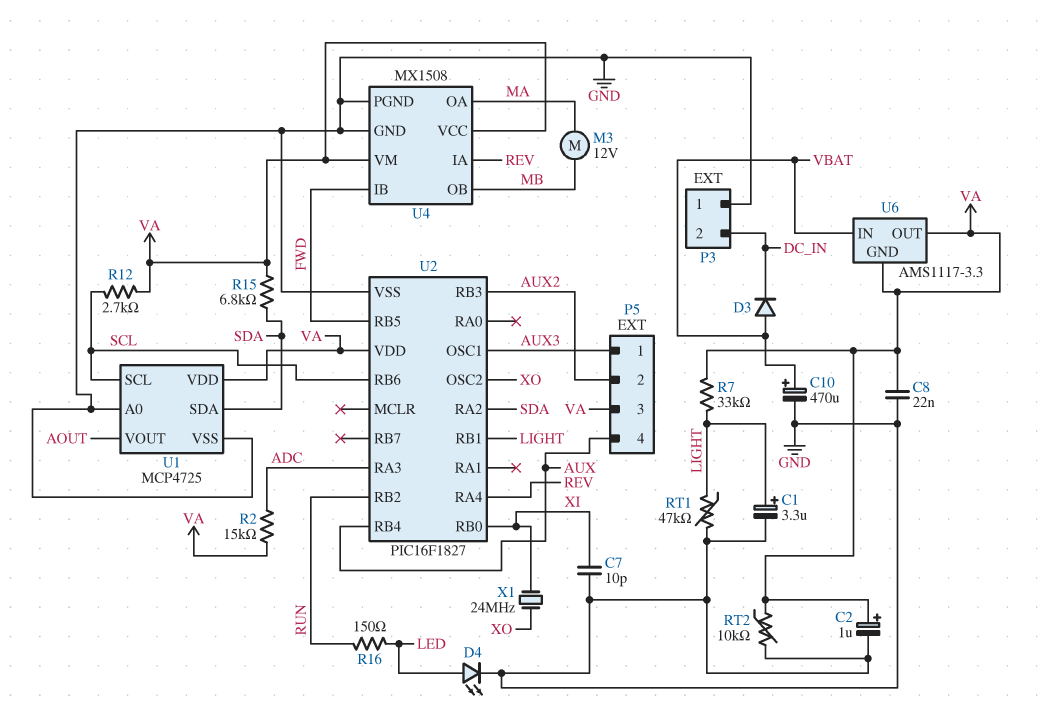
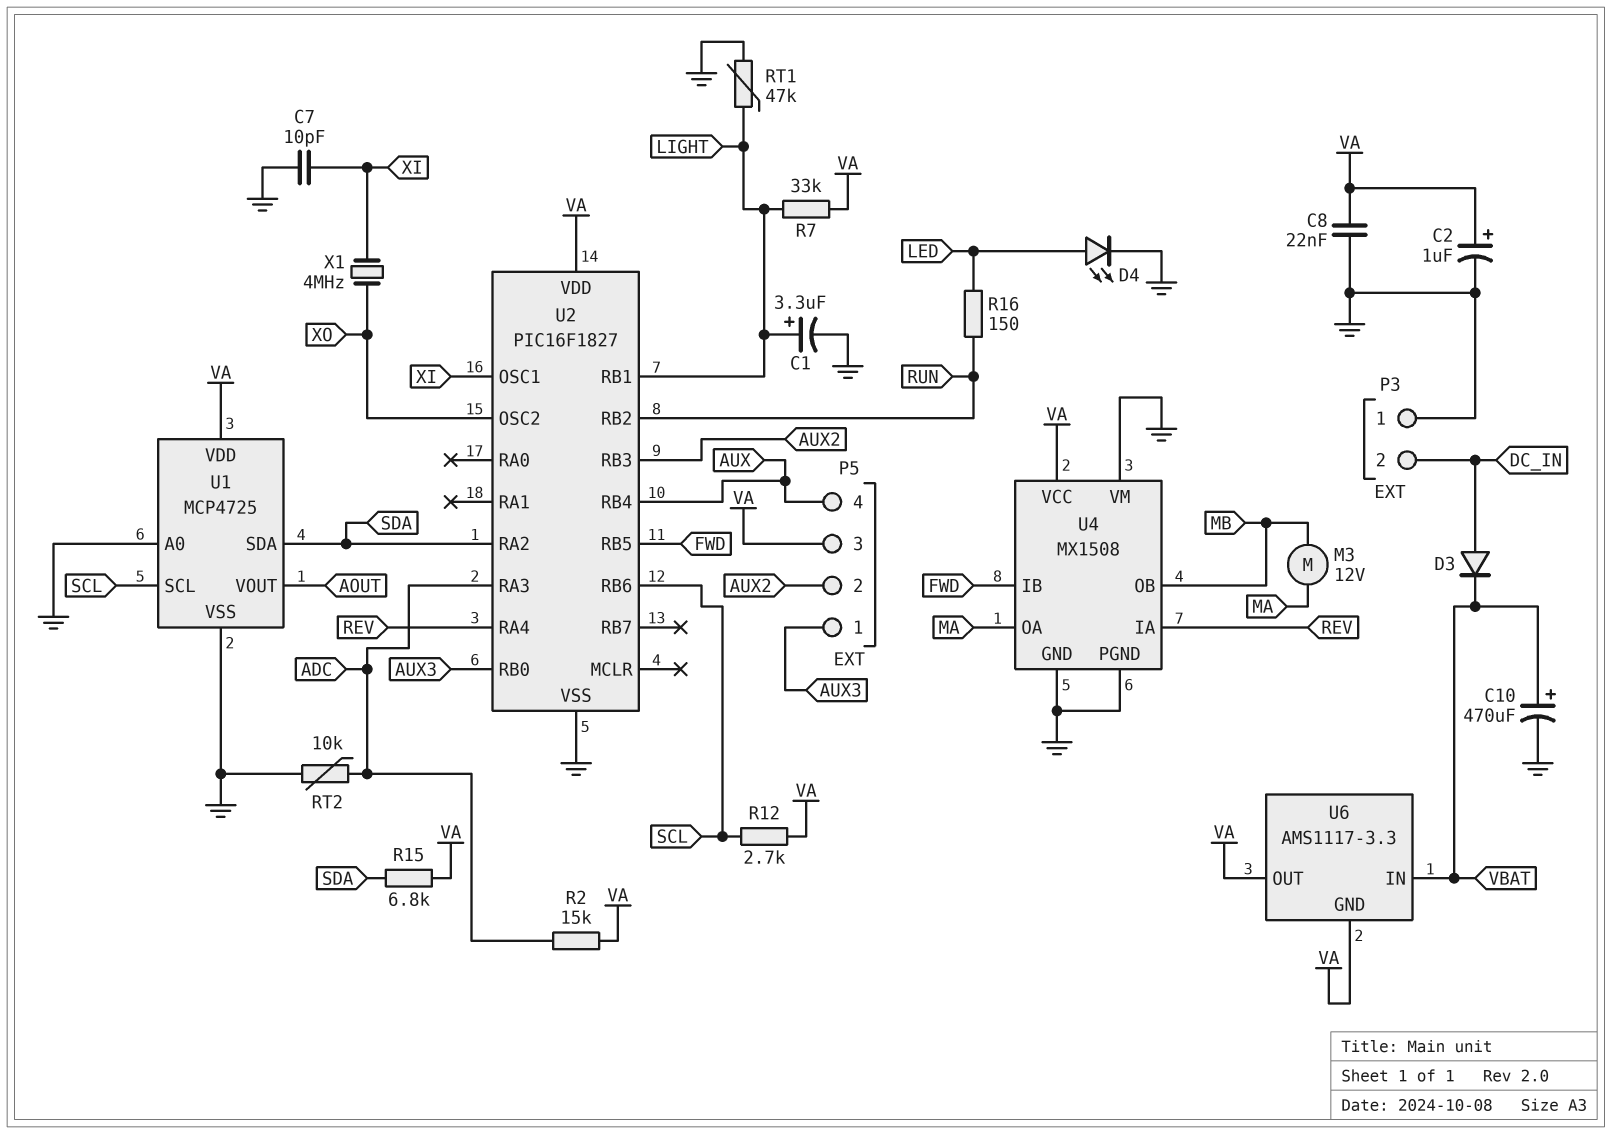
D3: diode (A VBAT, K DC_IN) -> diode (A DC_IN, K VBAT)
RT2: 10k (GND, VA) -> 10k (ADC, GND)
U2 pin OSC1: AUX3 -> XI
U2 pin RB0: XI -> AUX3
U4 pin VM: VA -> GND
X1: 24MHz (XI, XO) -> 4MHz (XI, XO)

